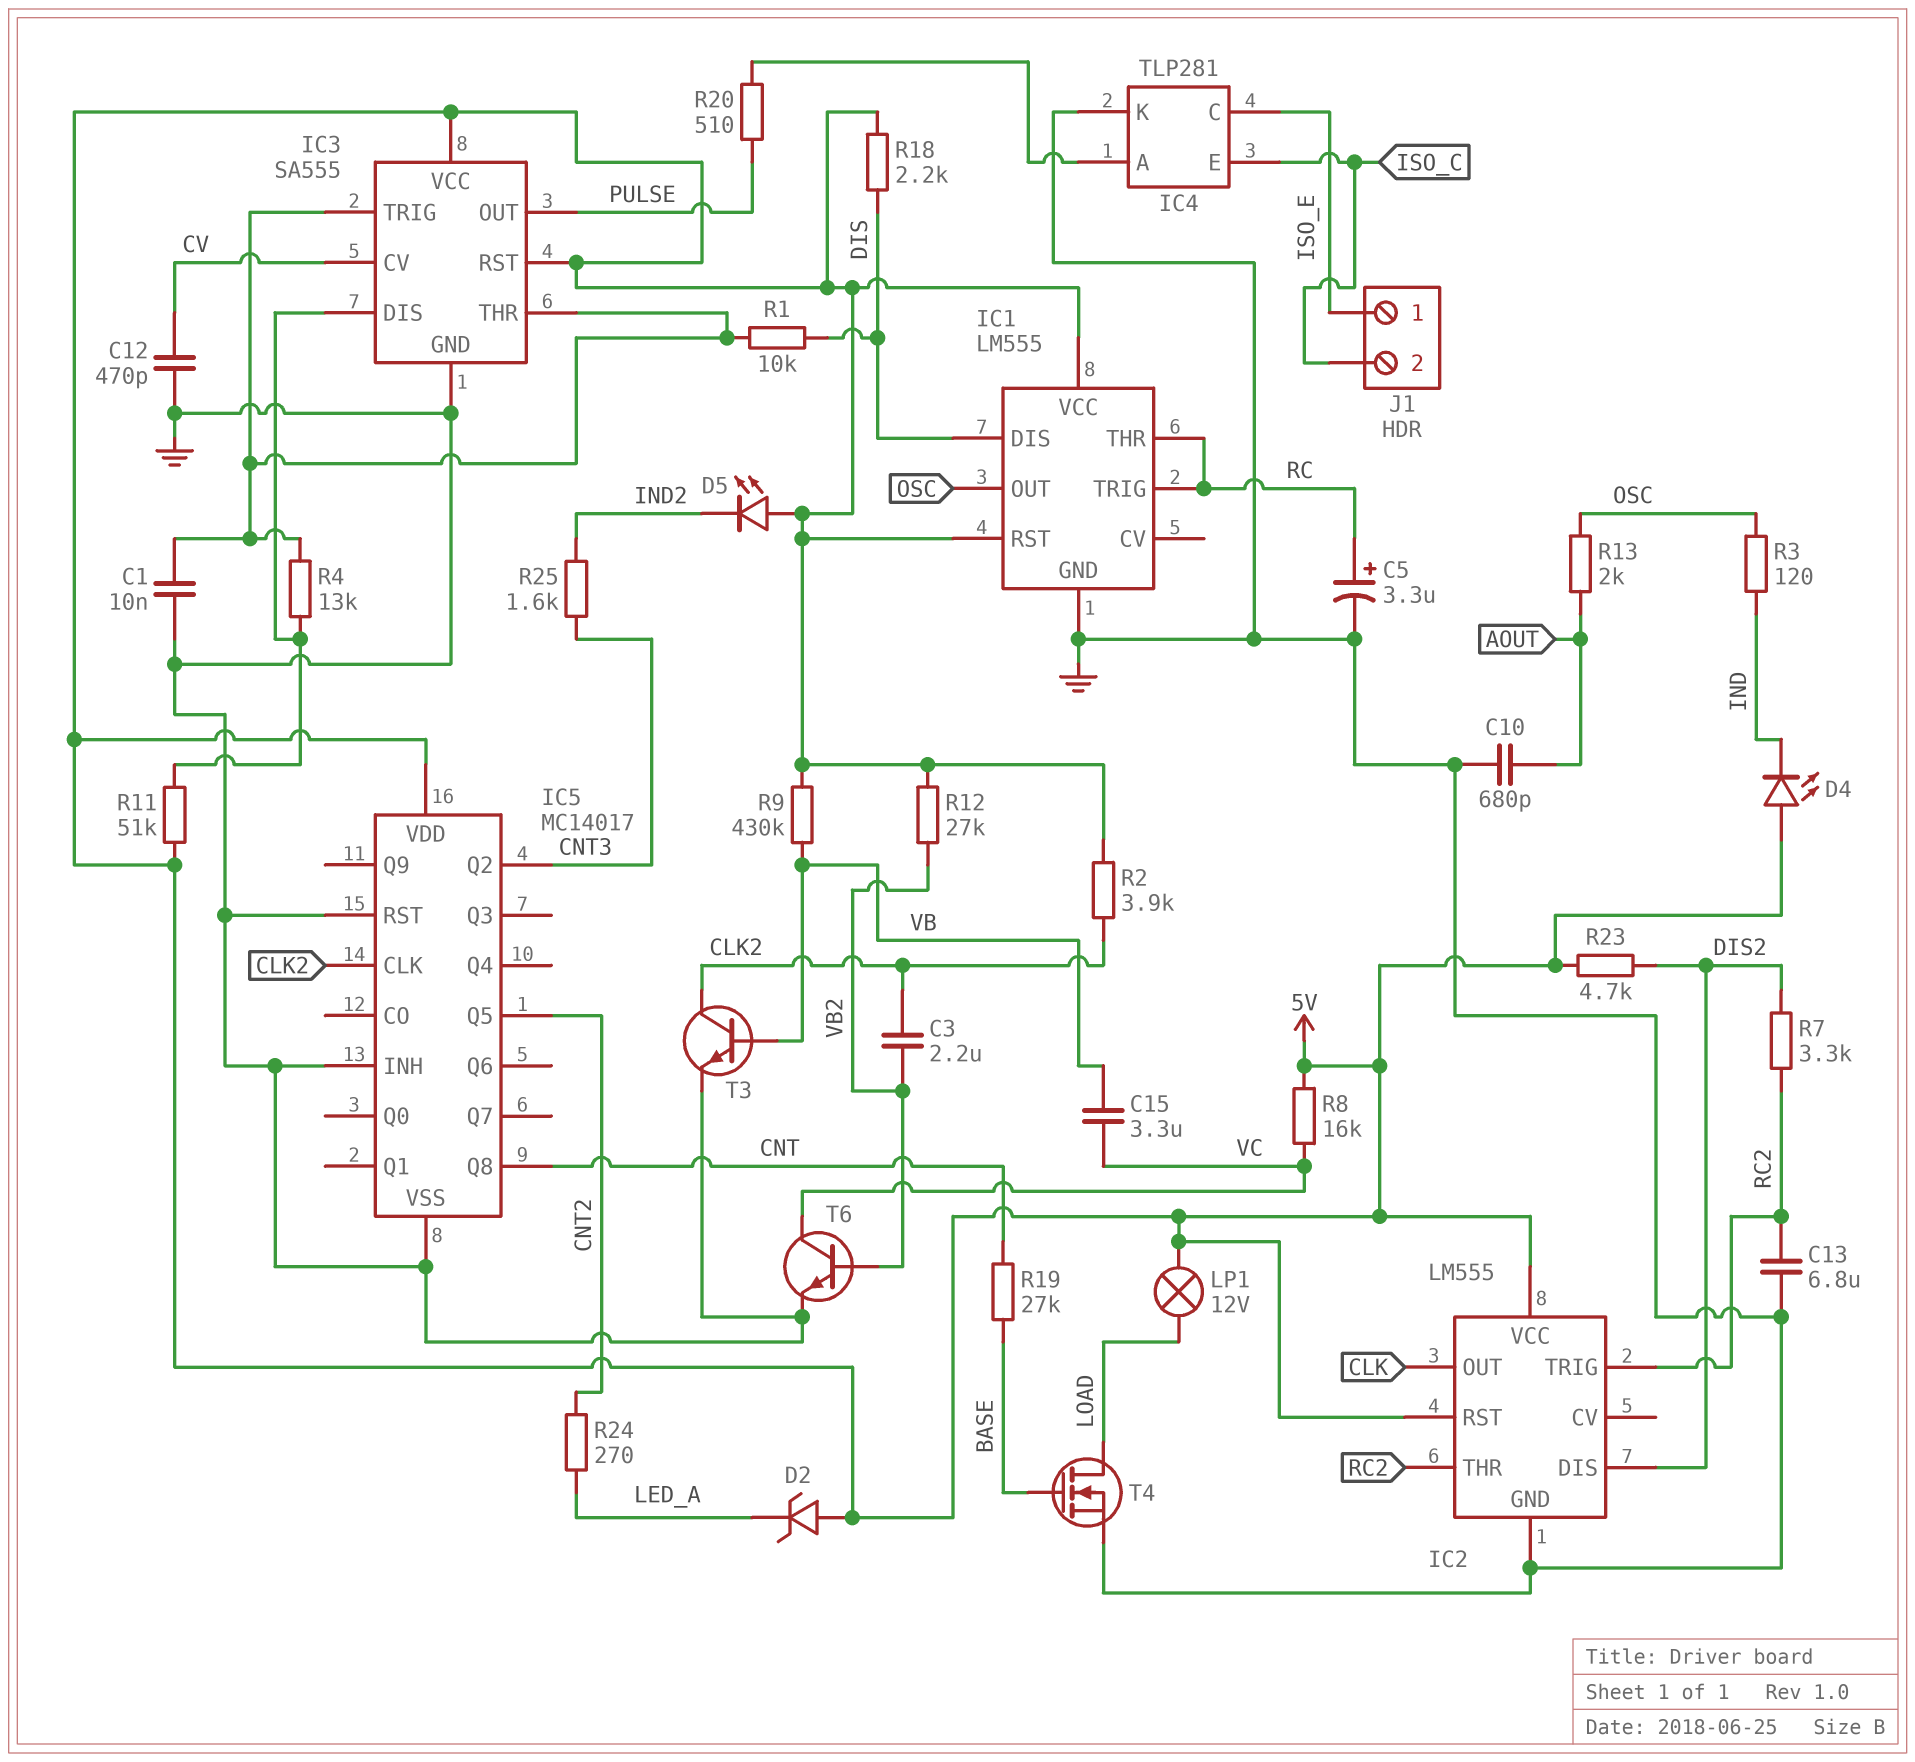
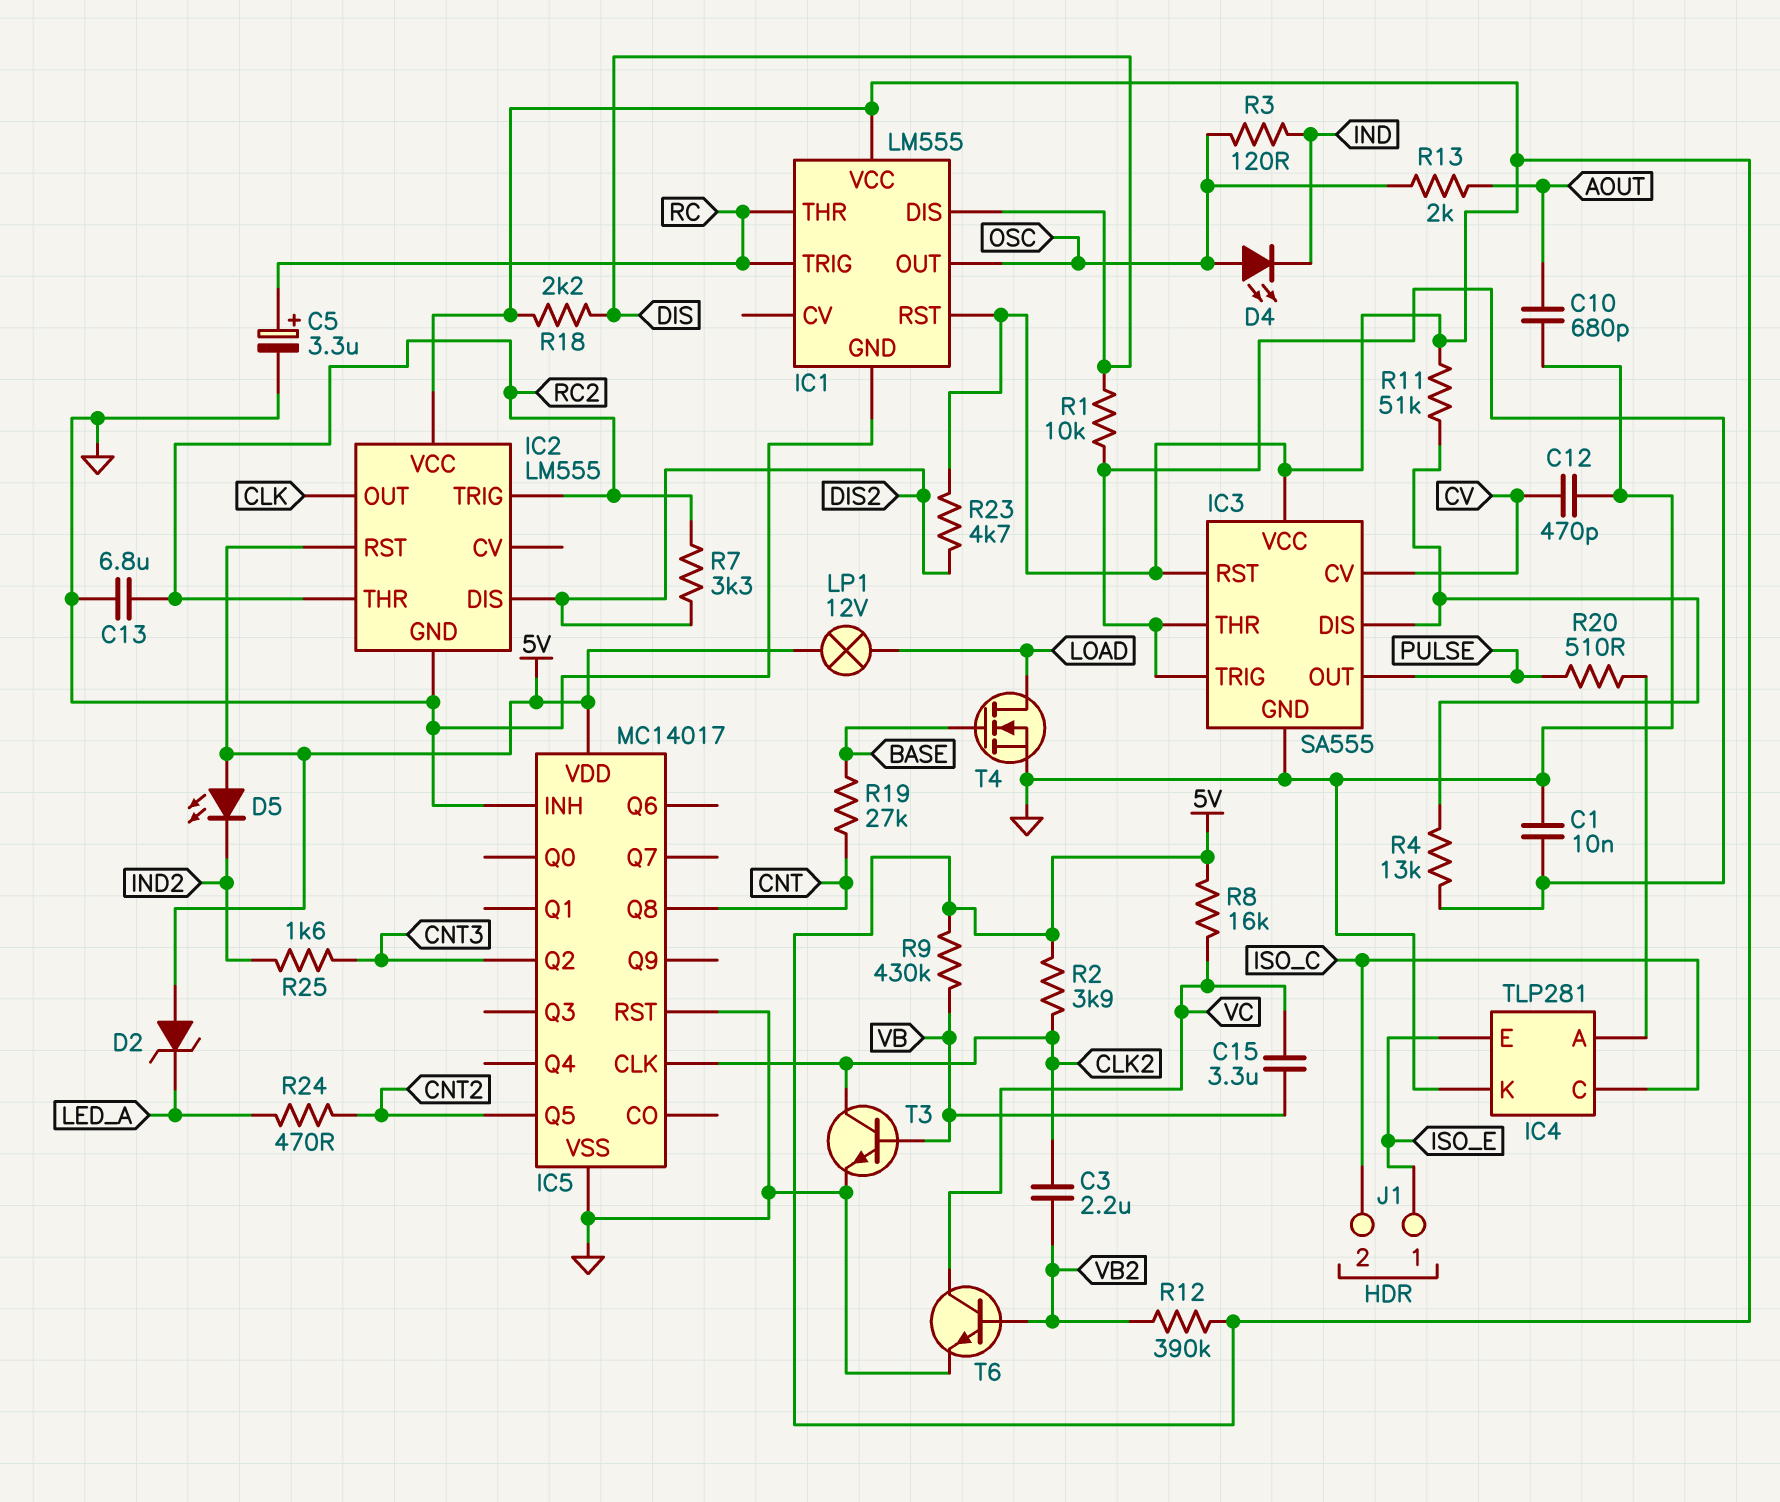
D4: LED (A 5V, K IND) -> LED (A OSC, K IND)
IC4 pin C: ISO_E -> ISO_C
IC4 pin E: ISO_C -> ISO_E
R12: 27k (5V, VB2) -> 390k (5V, VB2)
R24: 270 (CNT2, LED_A) -> 470 (CNT2, LED_A)

